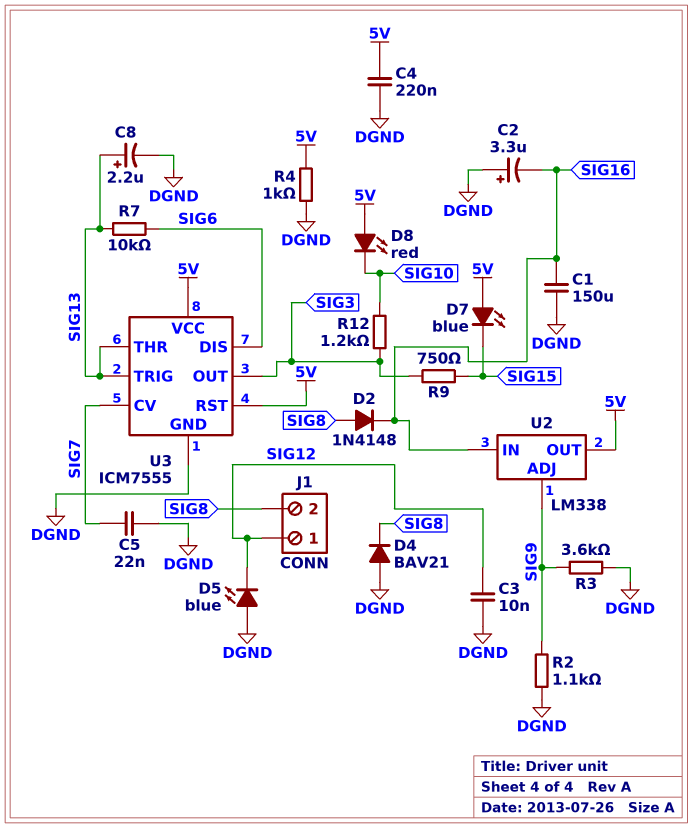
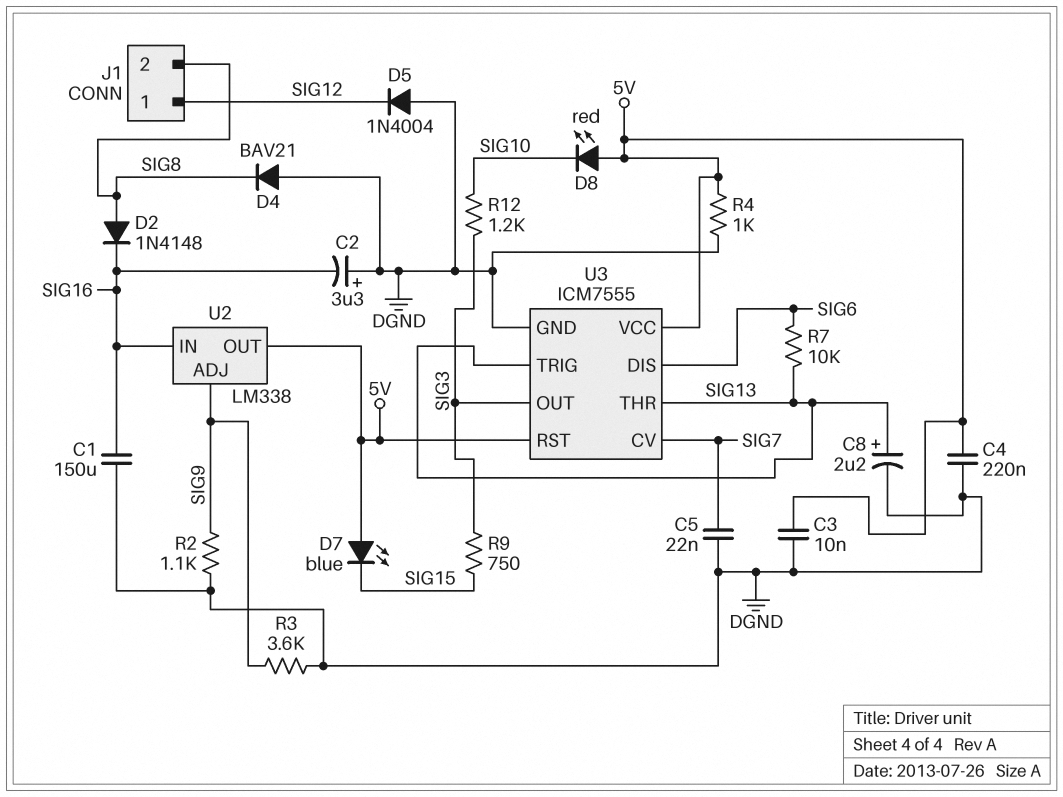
C3: 10nF (DGND, SIG12) -> 10nF (5V, DGND)
D5: LED blue (A DGND, K SIG12) -> diode 1N4004 (A DGND, K SIG12)

